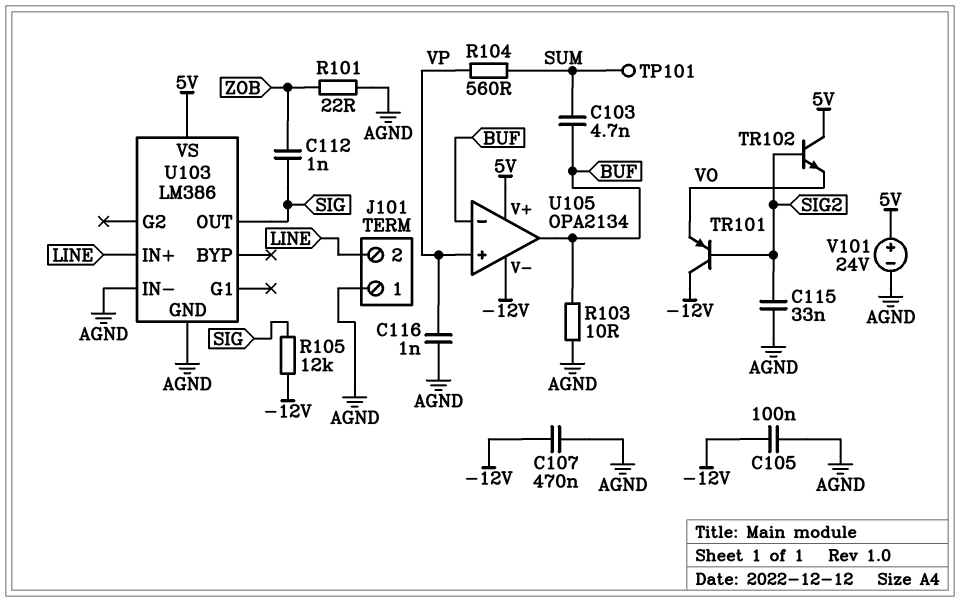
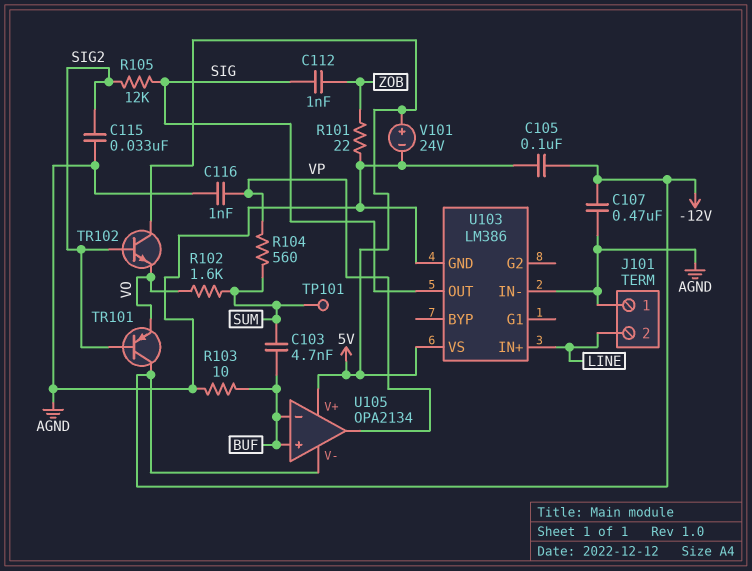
R102: none -> 1.6k (SUM, VO)
R105: 12k (-12V, SIG) -> 12k (SIG, SIG2)
U105 pin in+: VP -> BUF
U105 pin out: BUF -> VP

